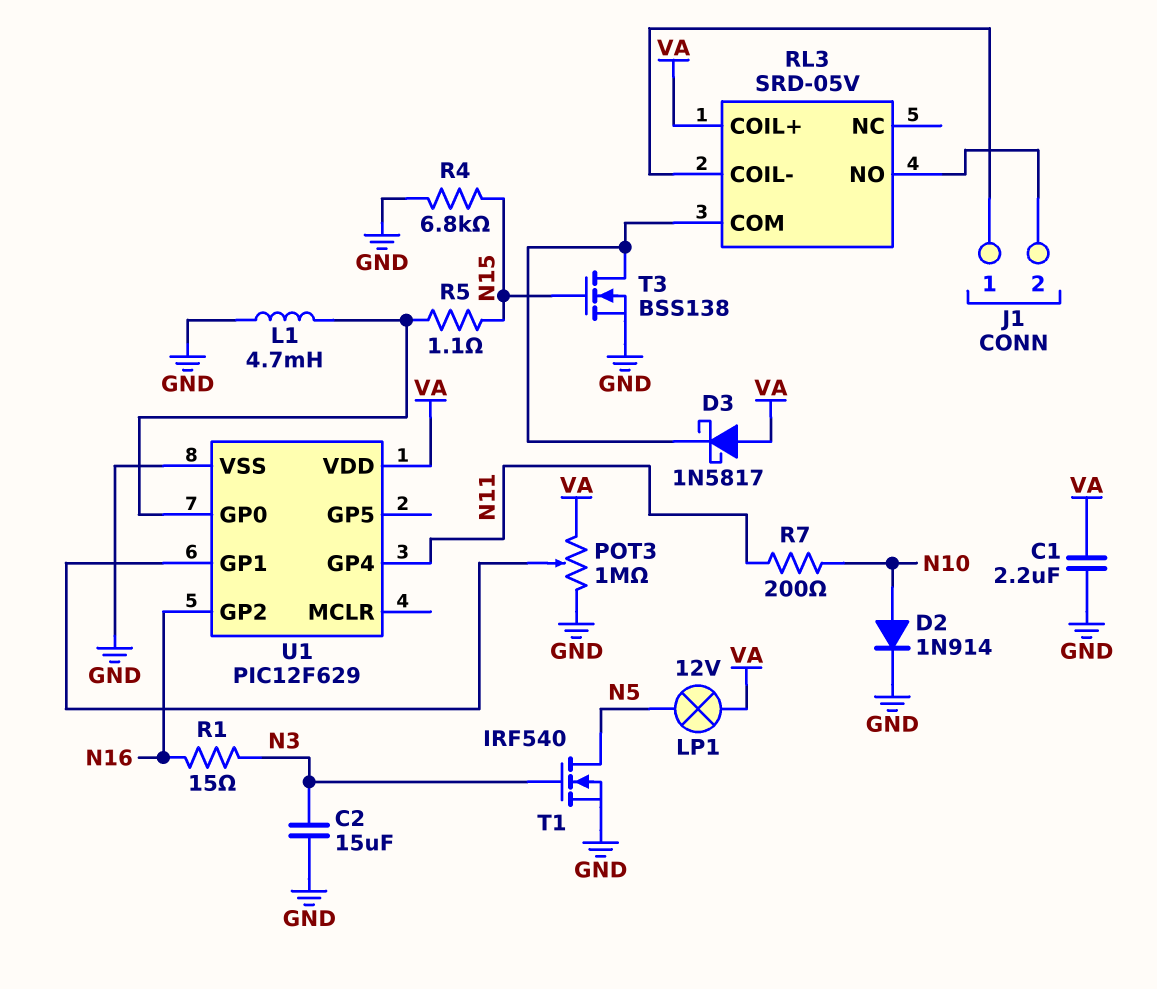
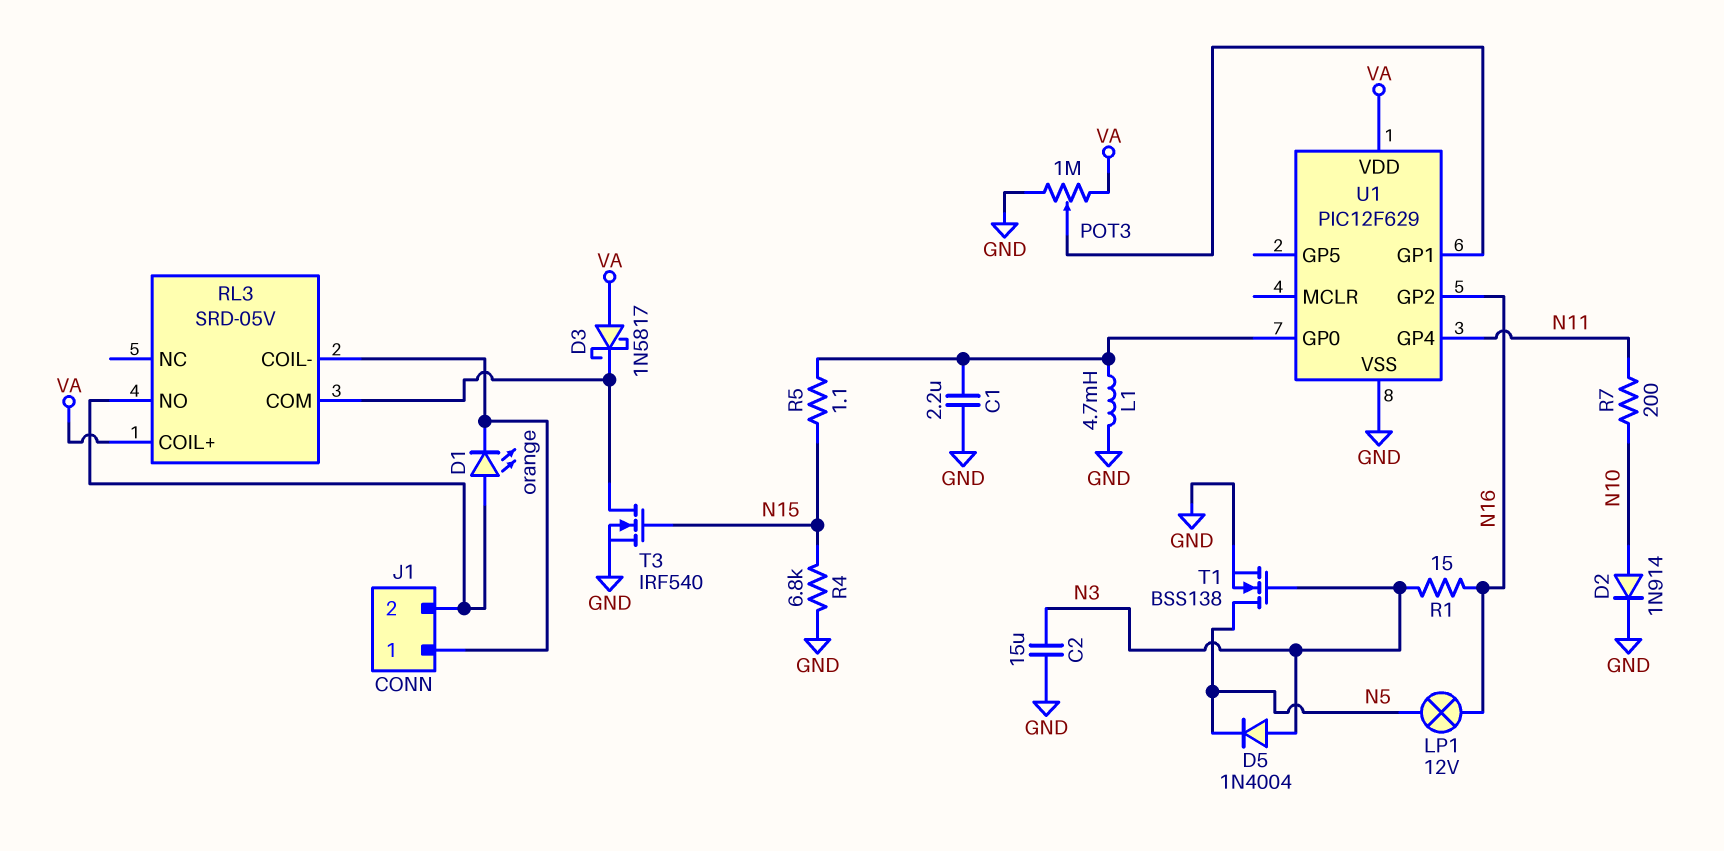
C1: 2.2uF (GND, VA) -> 2.2uF (GND, U1/GP0)
D1: none -> LED orange (A J1/2, K J1/1)
D5: none -> diode 1N4004 (A N3, K N5)
LP1: lamp 12V (N5, VA) -> lamp 12V (N5, N16)
T1: NMOS IRF540 (G N3, D N5, S GND) -> NMOS BSS138 (G N3, D N5, S GND)
T3: NMOS BSS138 (G N15, D RL3/COM, S GND) -> NMOS IRF540 (G N15, D RL3/COM, S GND)

